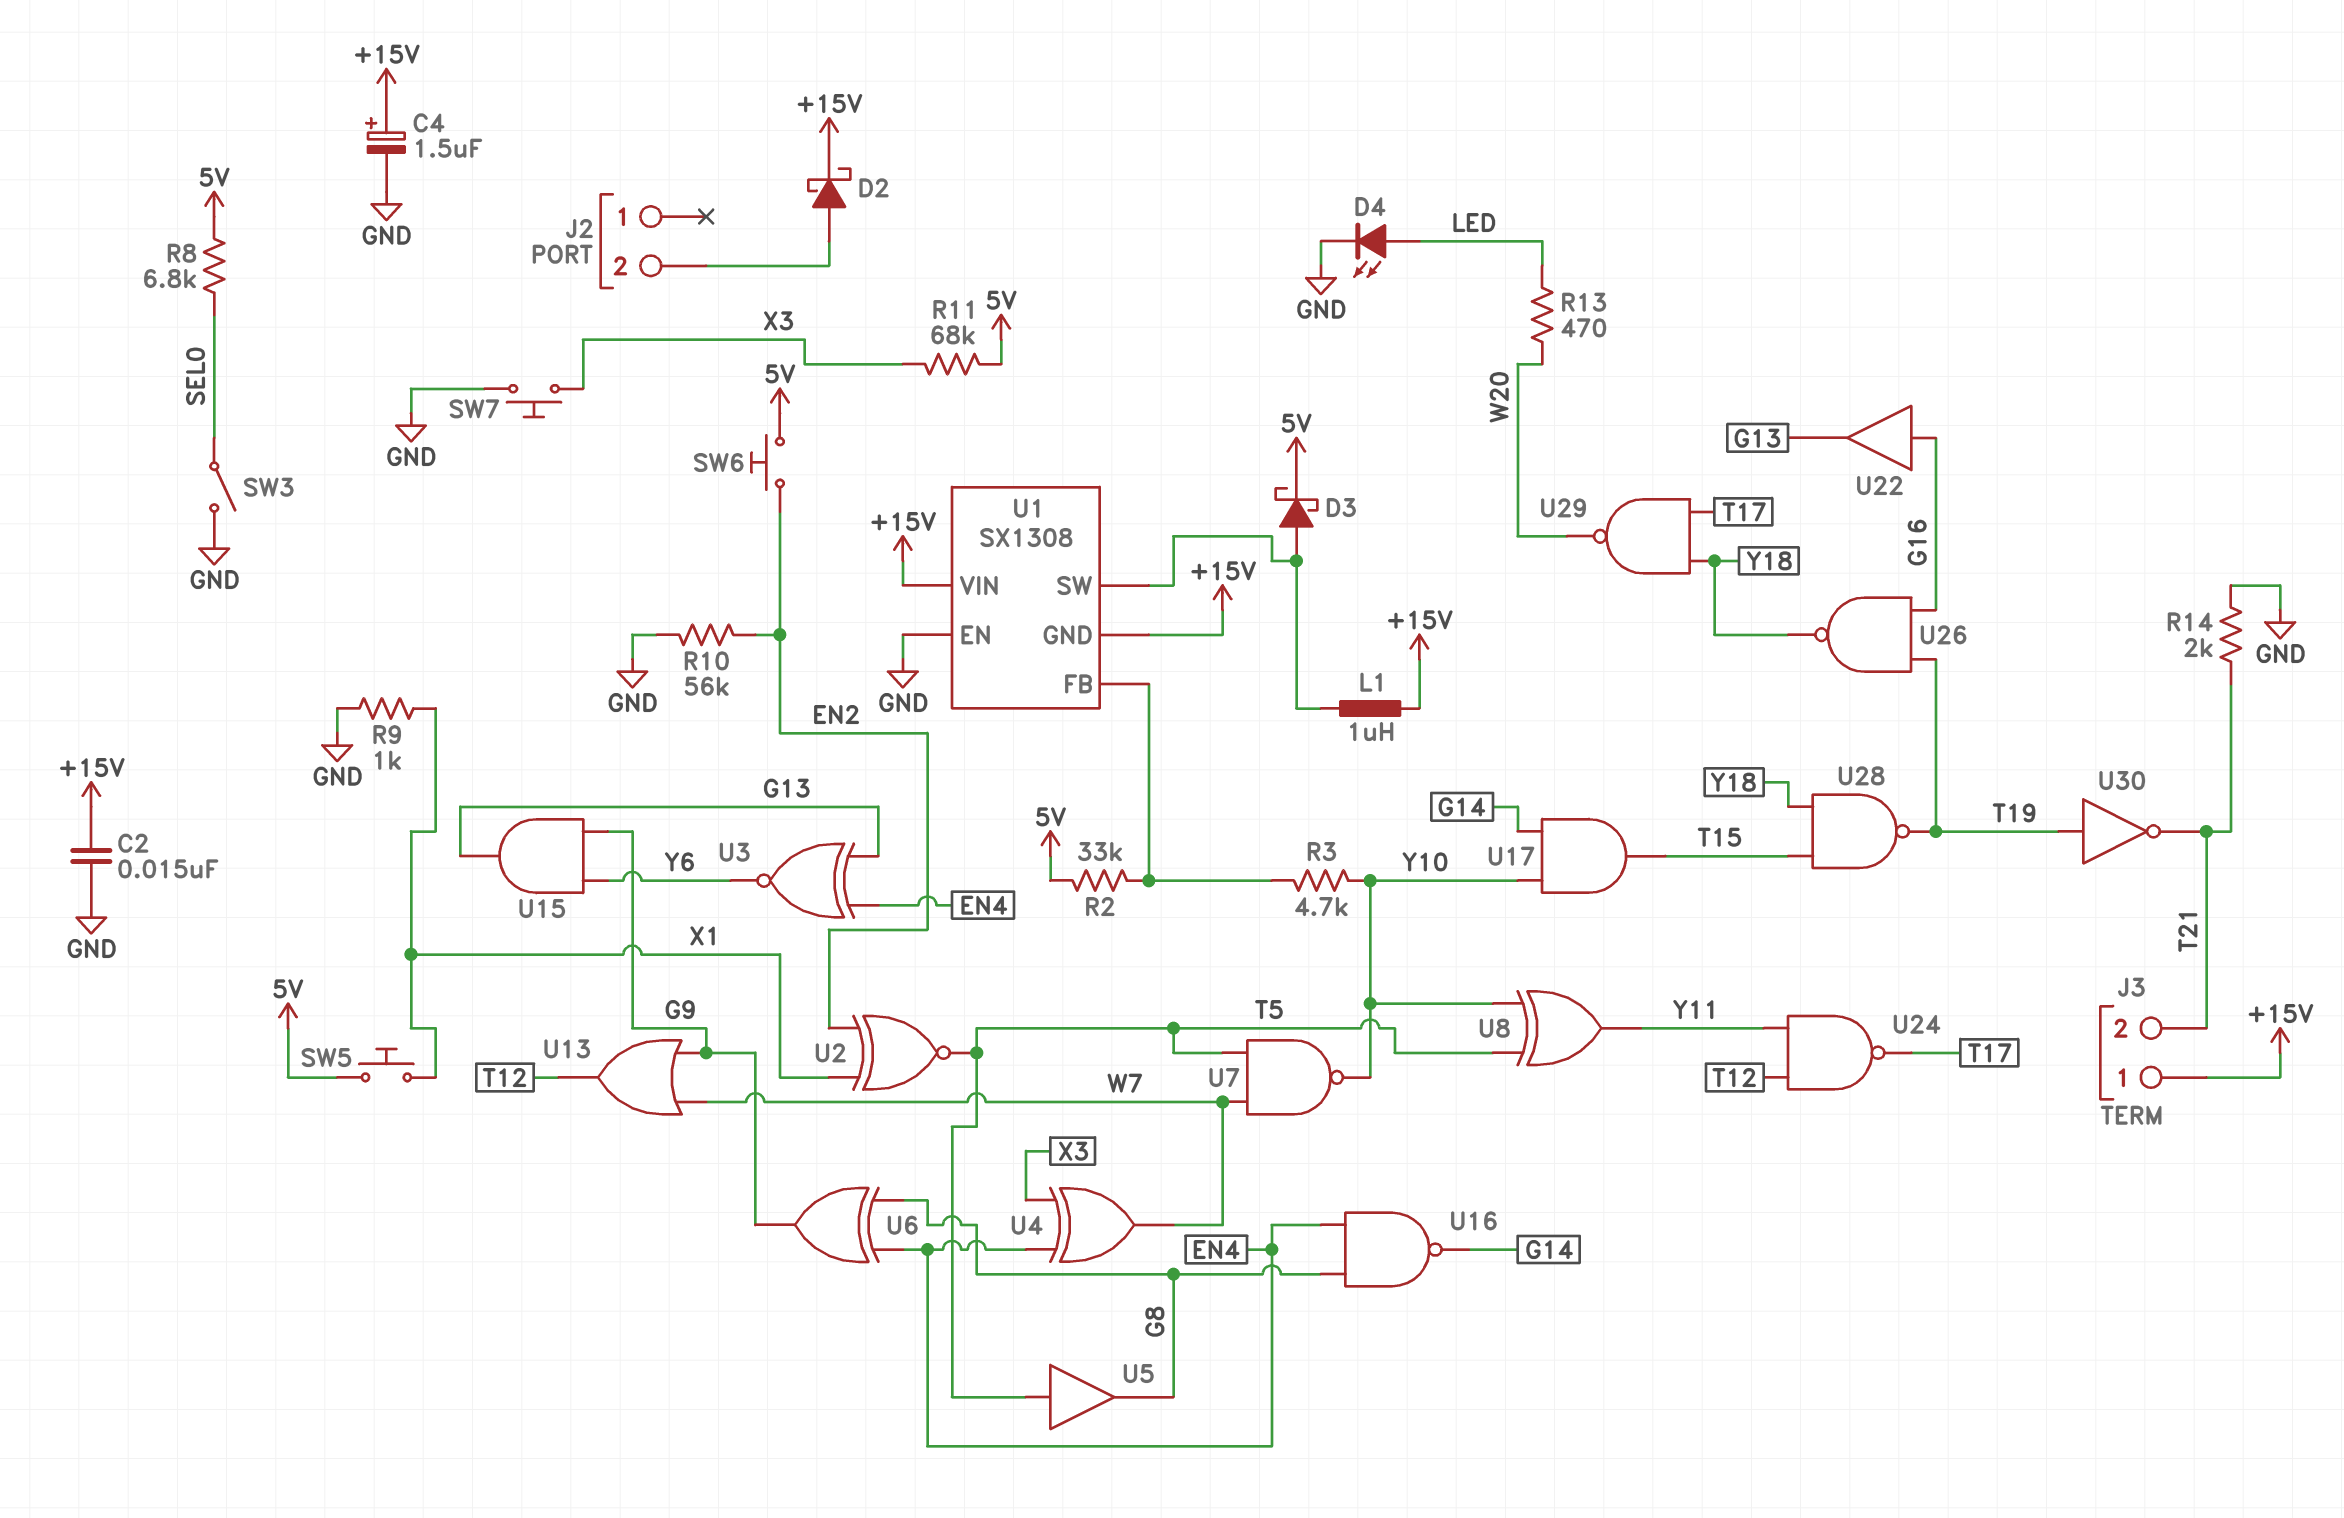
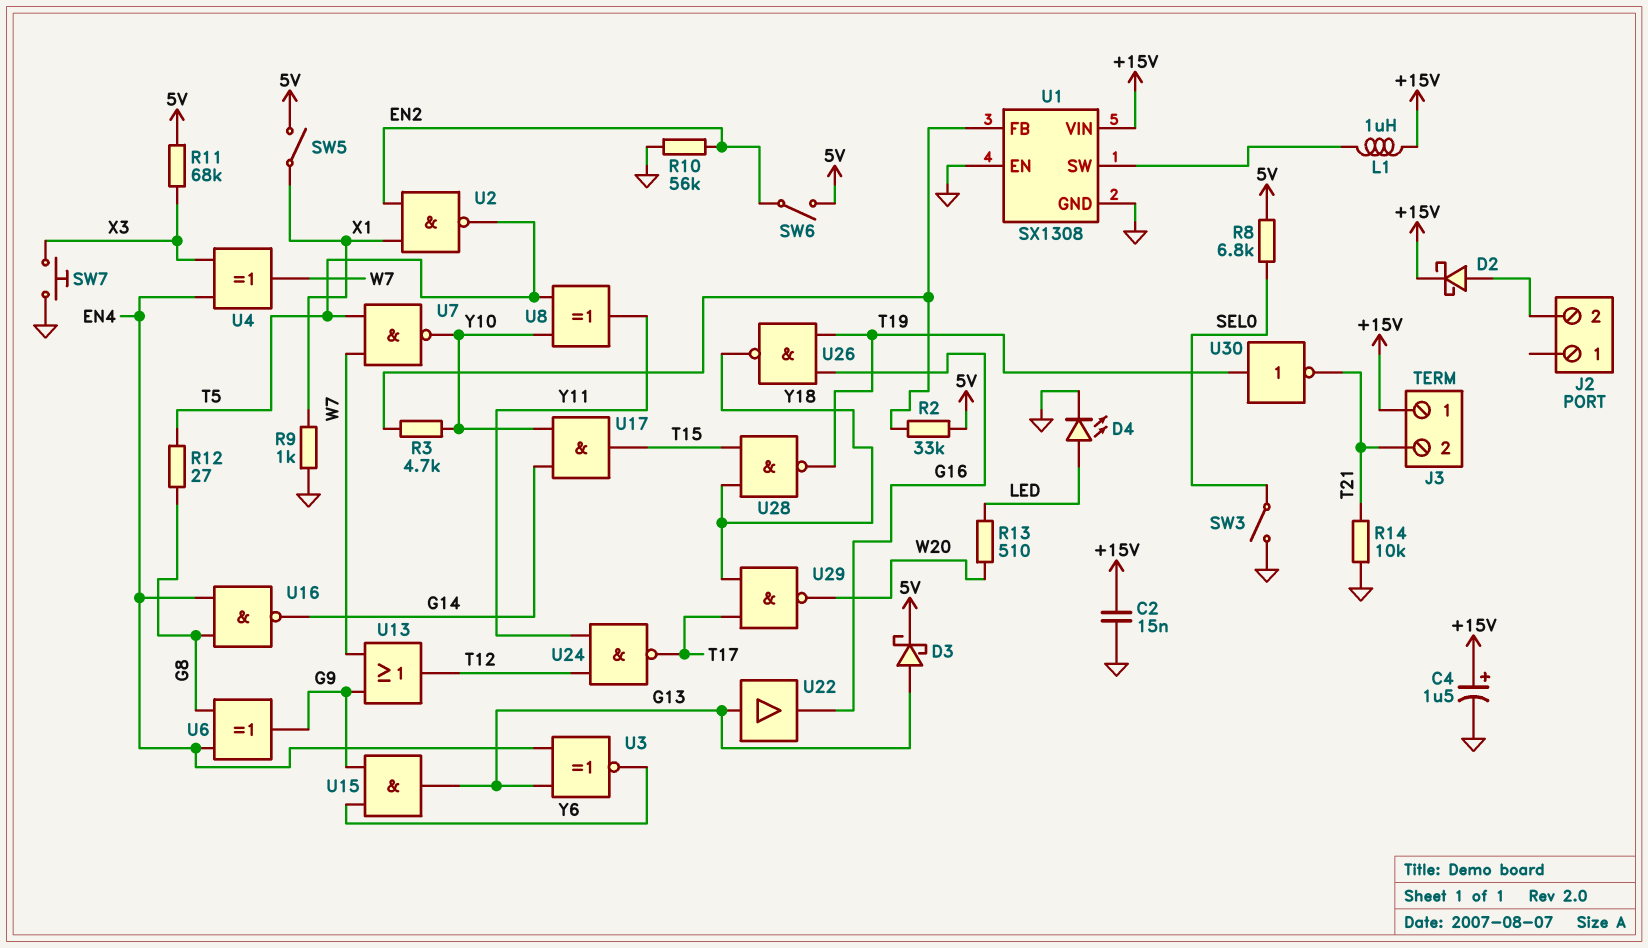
D3: schottky (A U1/SW, K 5V) -> schottky (A G13, K 5V)
R12: none -> 27 (G8, T5)
R13: 470 (LED, W20) -> 510 (LED, W20)
R14: 2k (GND, T21) -> 10k (GND, T21)
SW5: button (5V, X1) -> switch (5V, X1)
SW6: button (5V, EN2) -> switch (5V, EN2)
U1 pin GND: +15V -> GND
U2: XNOR (in EN2, in X1, out T5) -> NAND (in EN2, in X1, out T5)
U5: buffer (in T5, out G8) -> none
U22: buffer (in G16, out G13) -> buffer (in G13, out G16)

